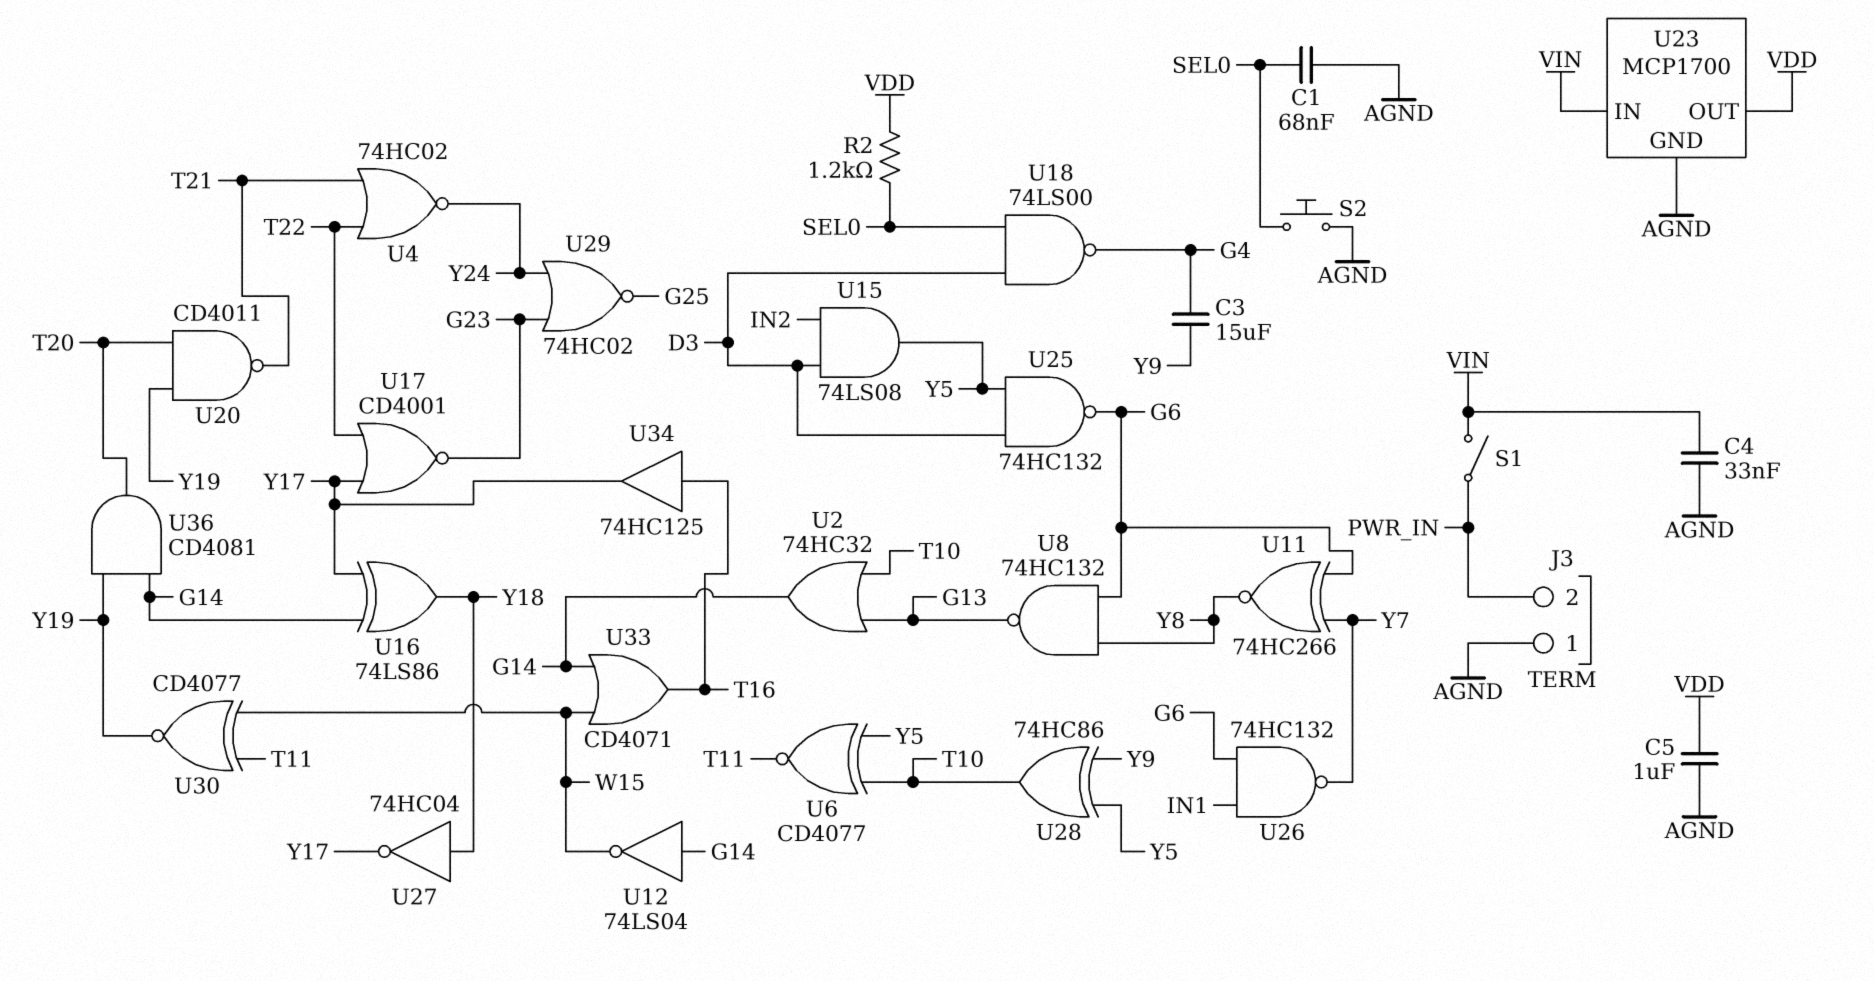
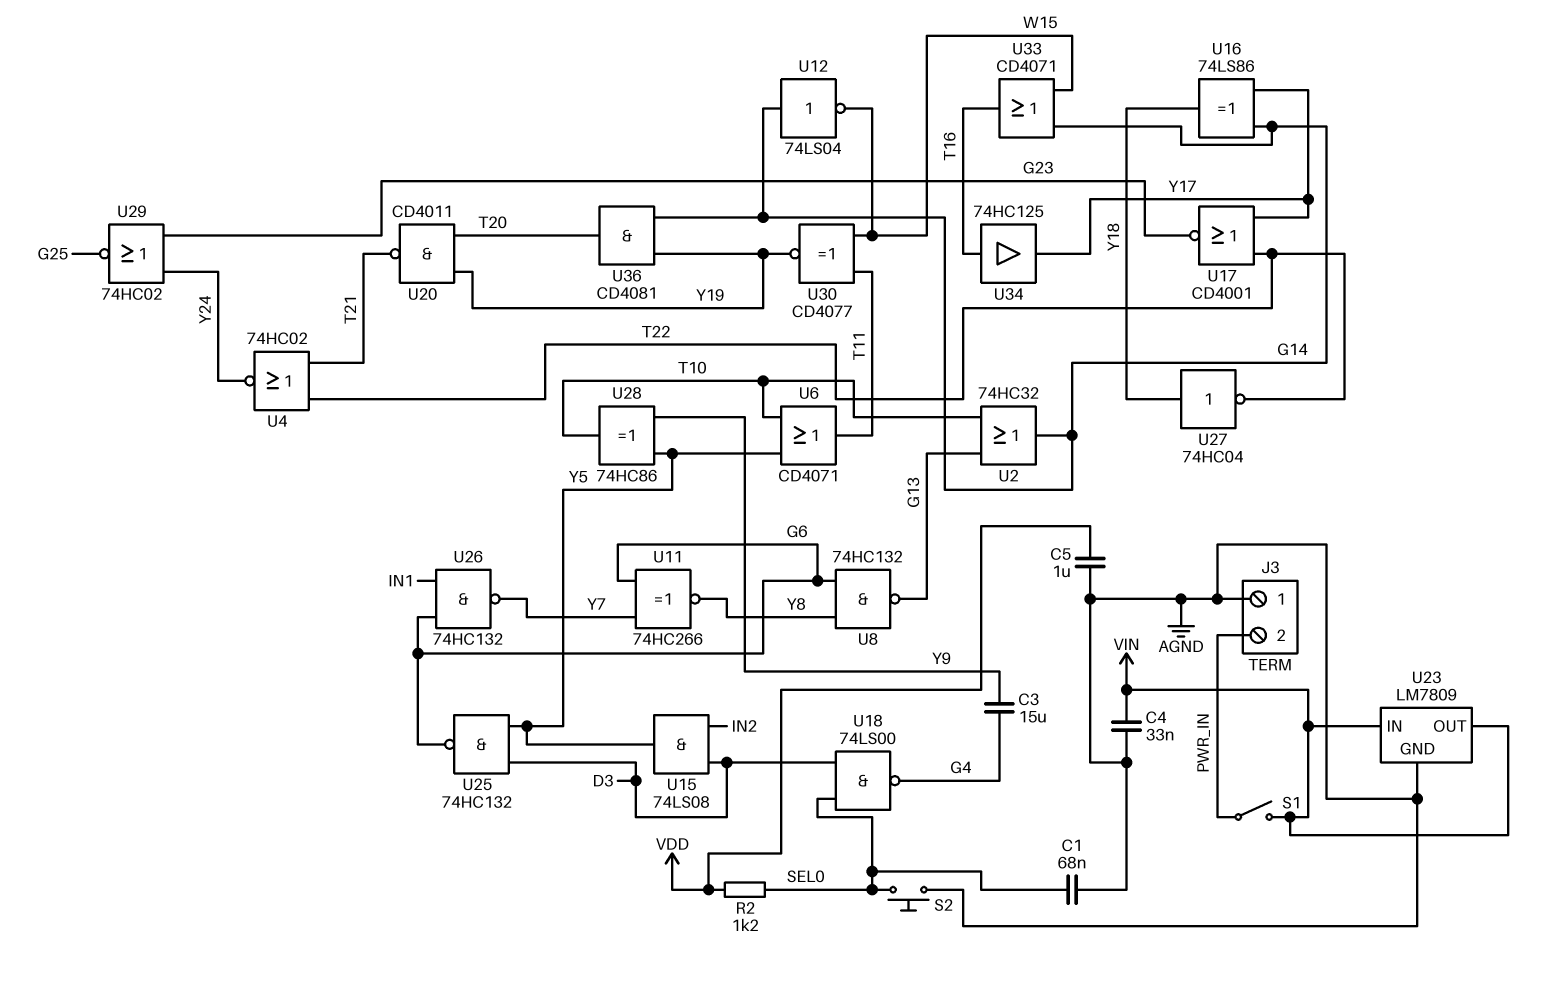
U6: XNOR CD4077 (in T10, in Y5, out T11) -> OR CD4071 (in T10, in Y5, out T11)
U23: MCP1700 -> LM7809
U23 pin OUT: VDD -> VIN
U27: NOT 74HC04 (in Y18, out Y17) -> NOT 74HC04 (in Y18, out T22)

